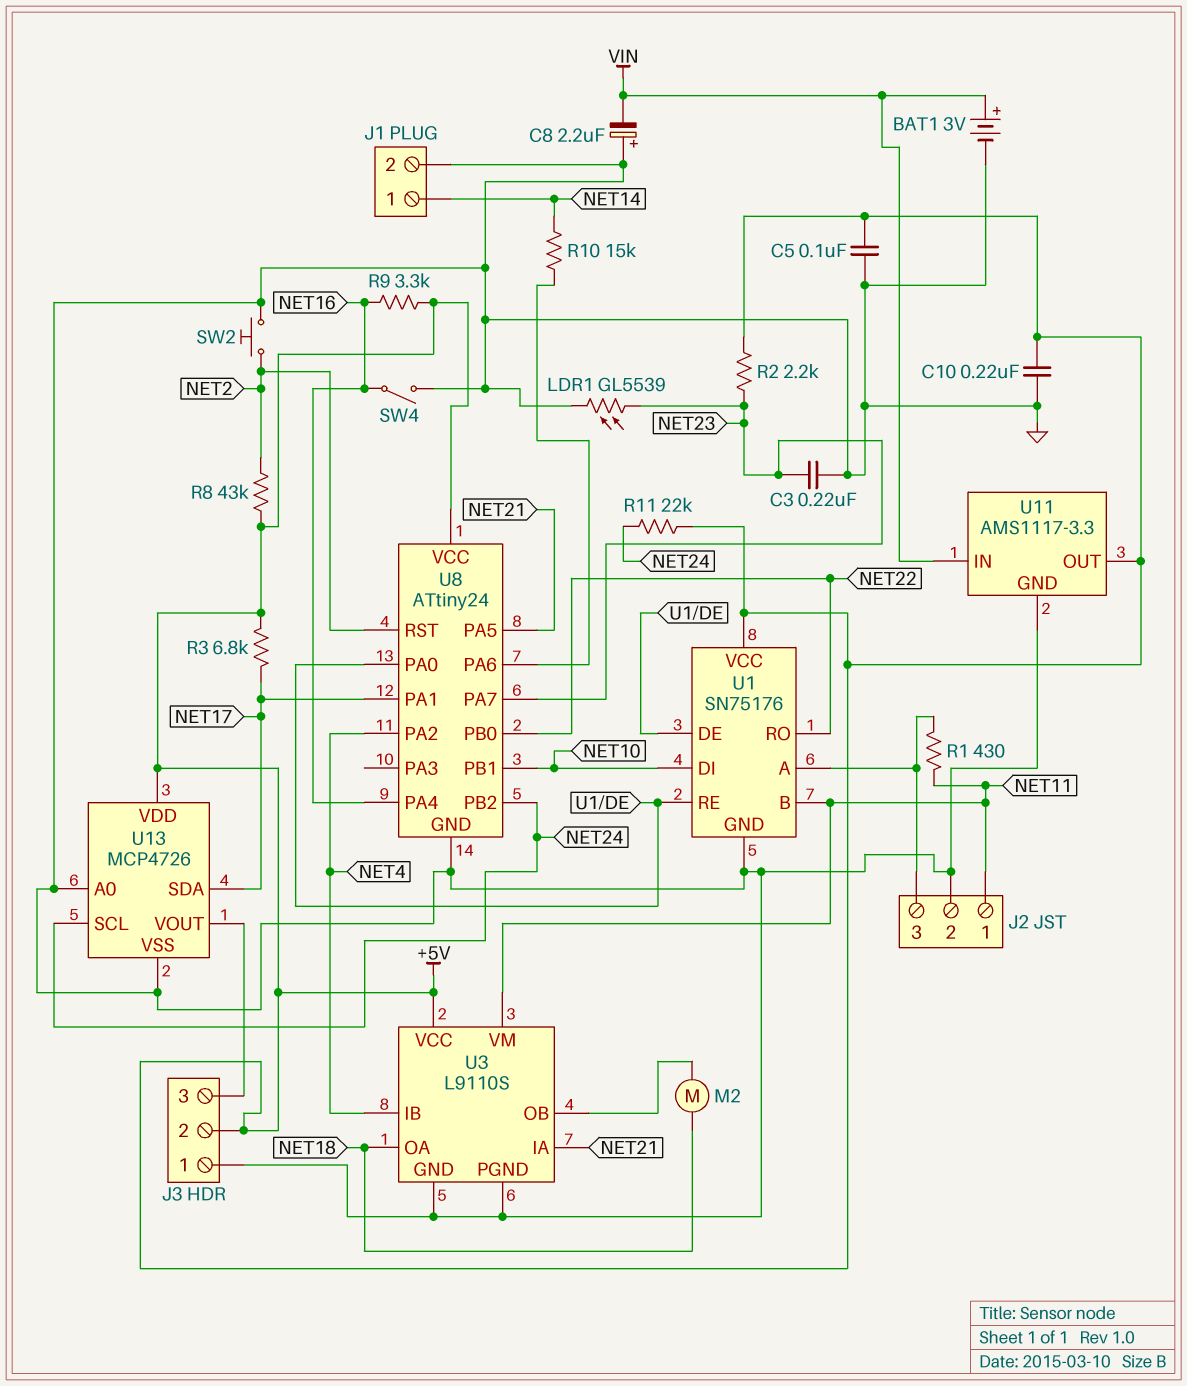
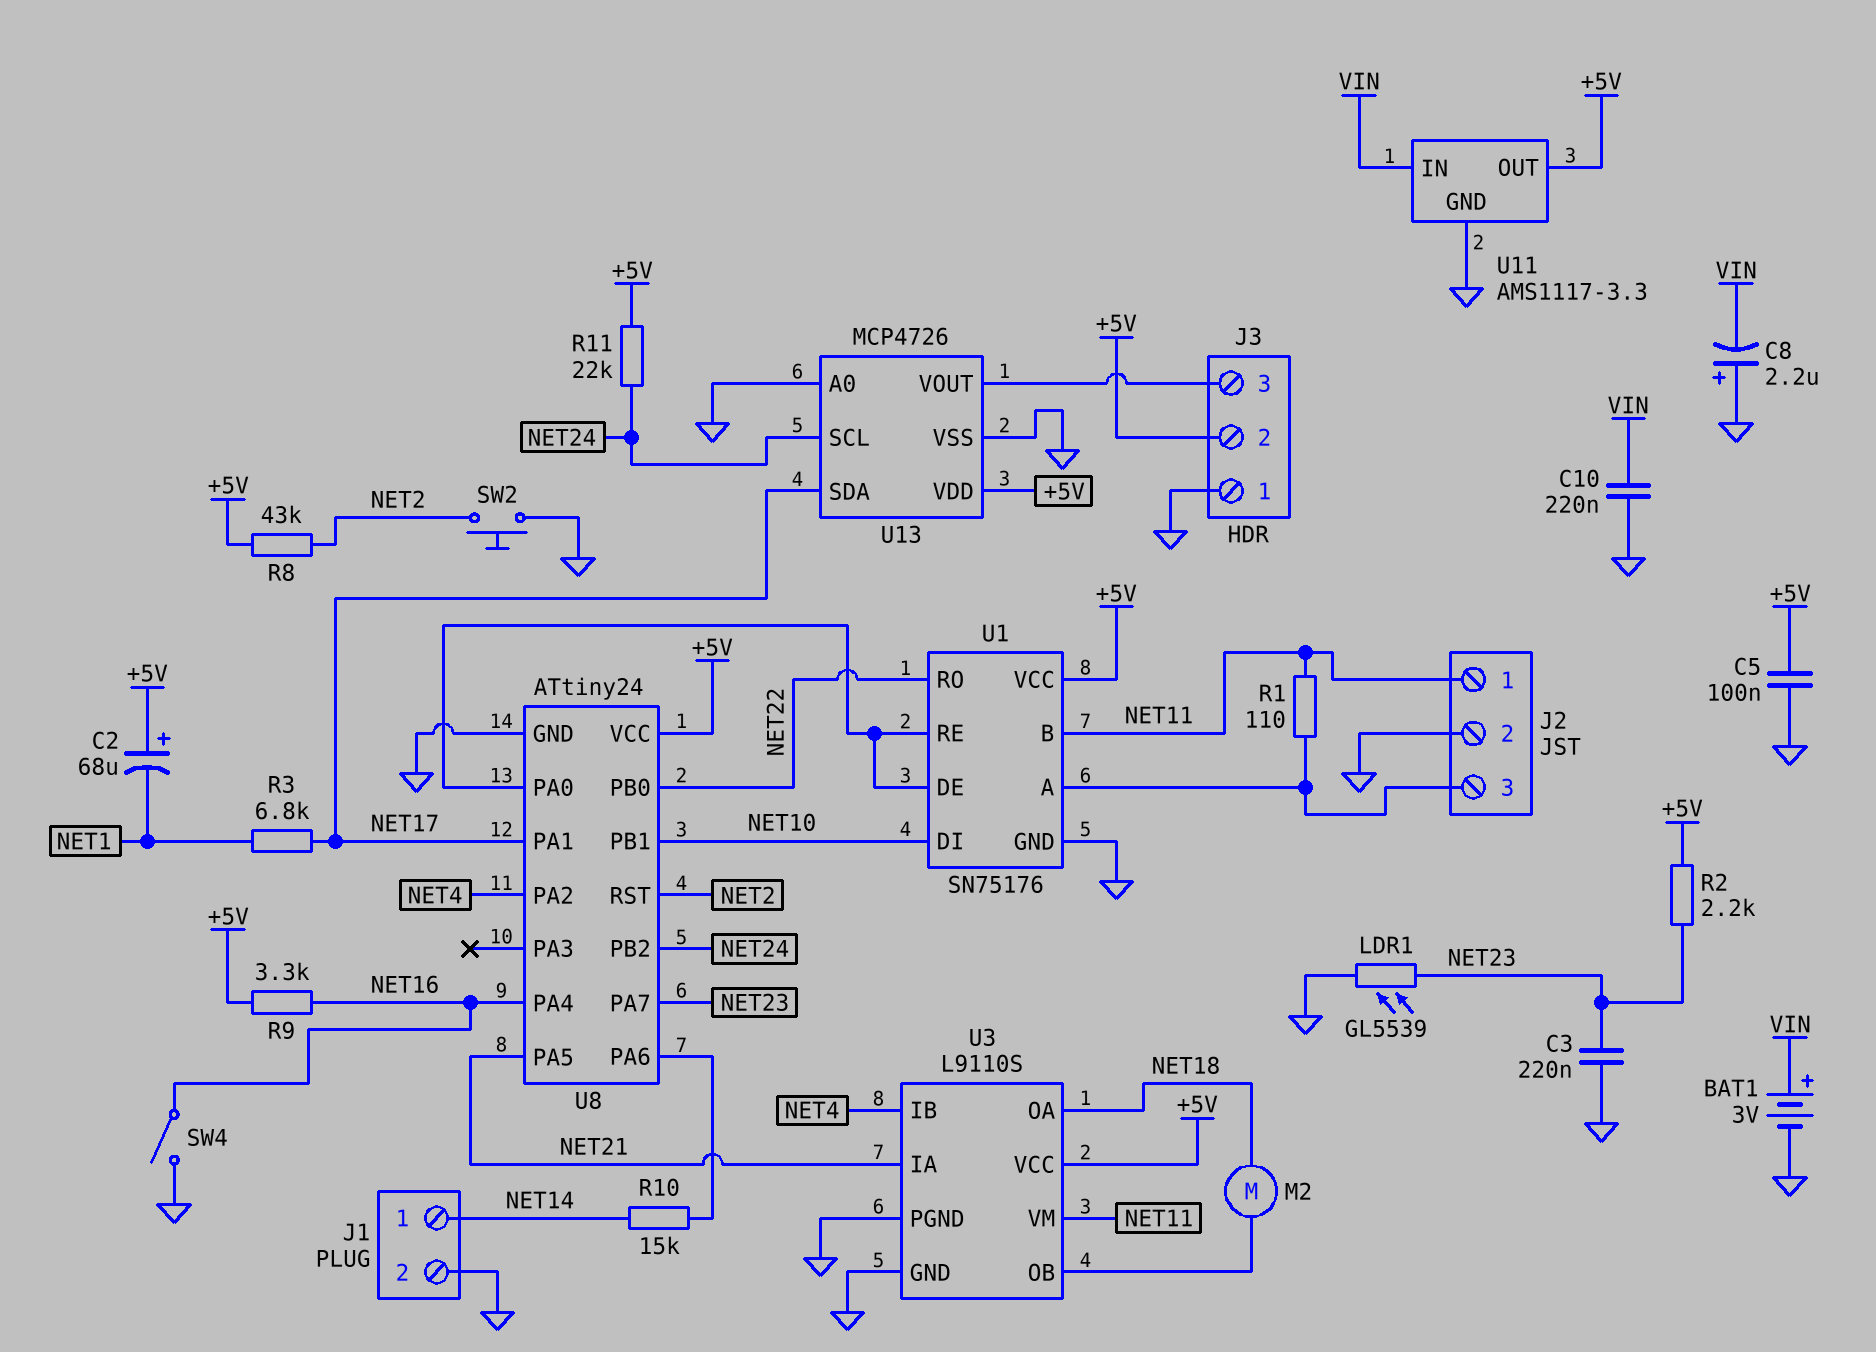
C2: none -> 68uF (plus +5V, minus NET1)
C10: 220nF (+5V, GND) -> 220nF (GND, VIN)
R1: 430 (J2/3, NET11) -> 110 (J2/3, NET11)
R3: 6.8k (+5V, NET17) -> 6.8k (NET1, NET17)

